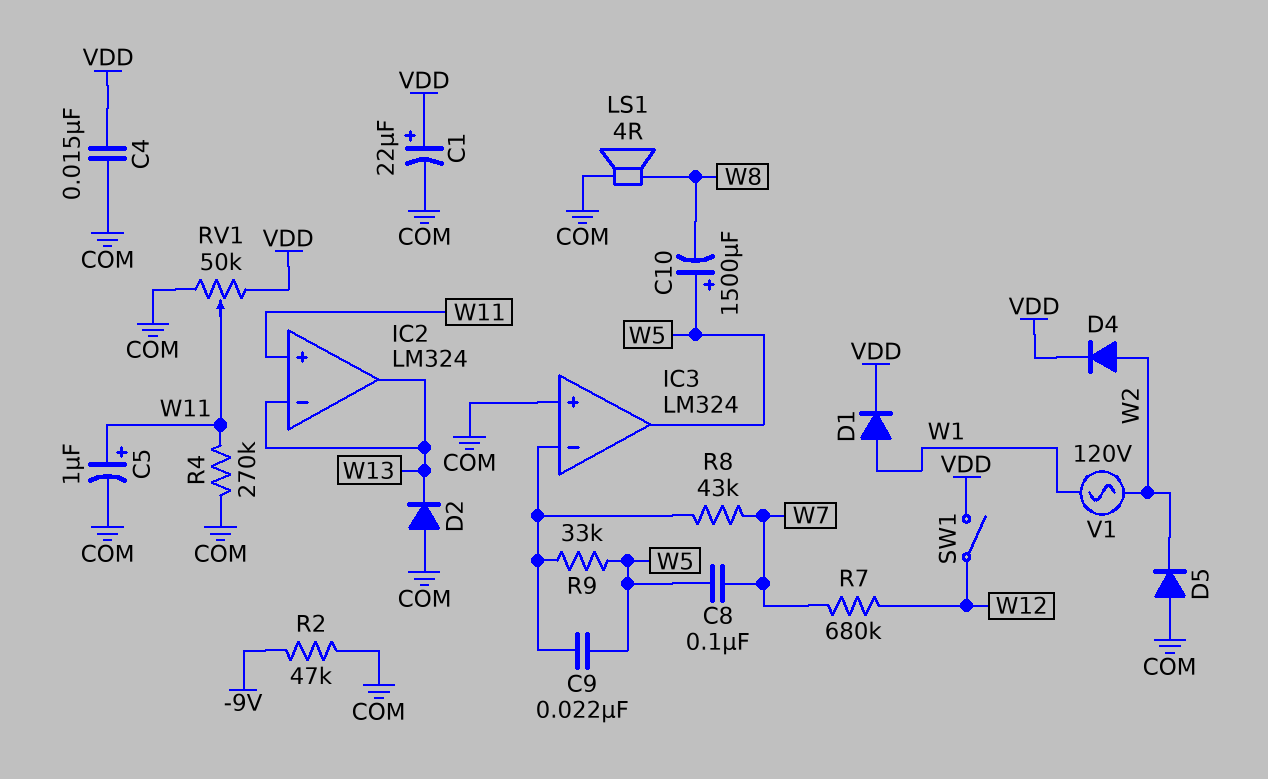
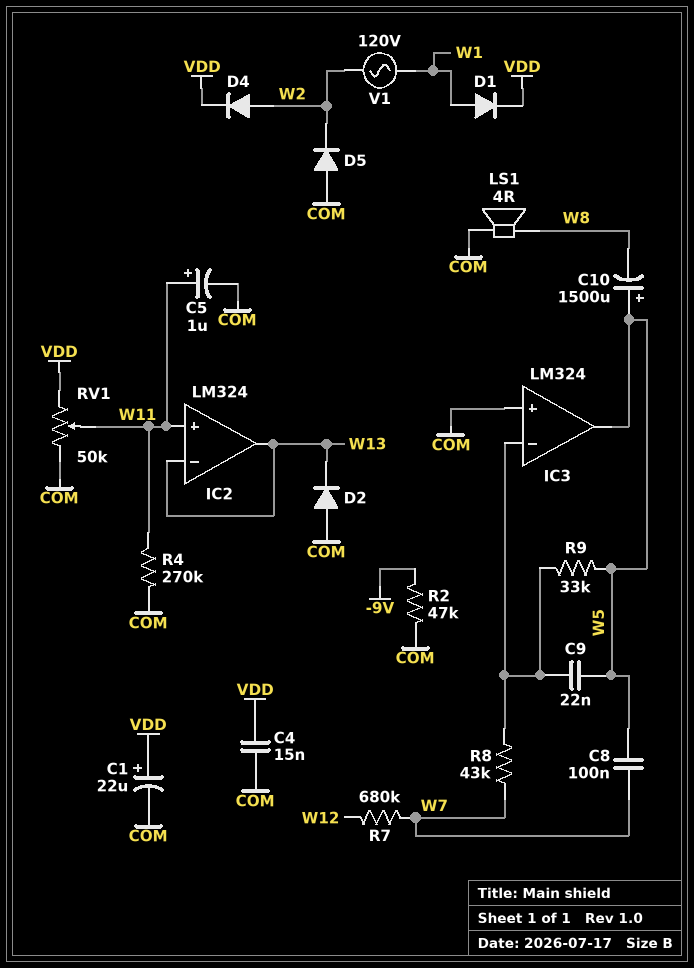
SW1: switch (VDD, W12) -> none

